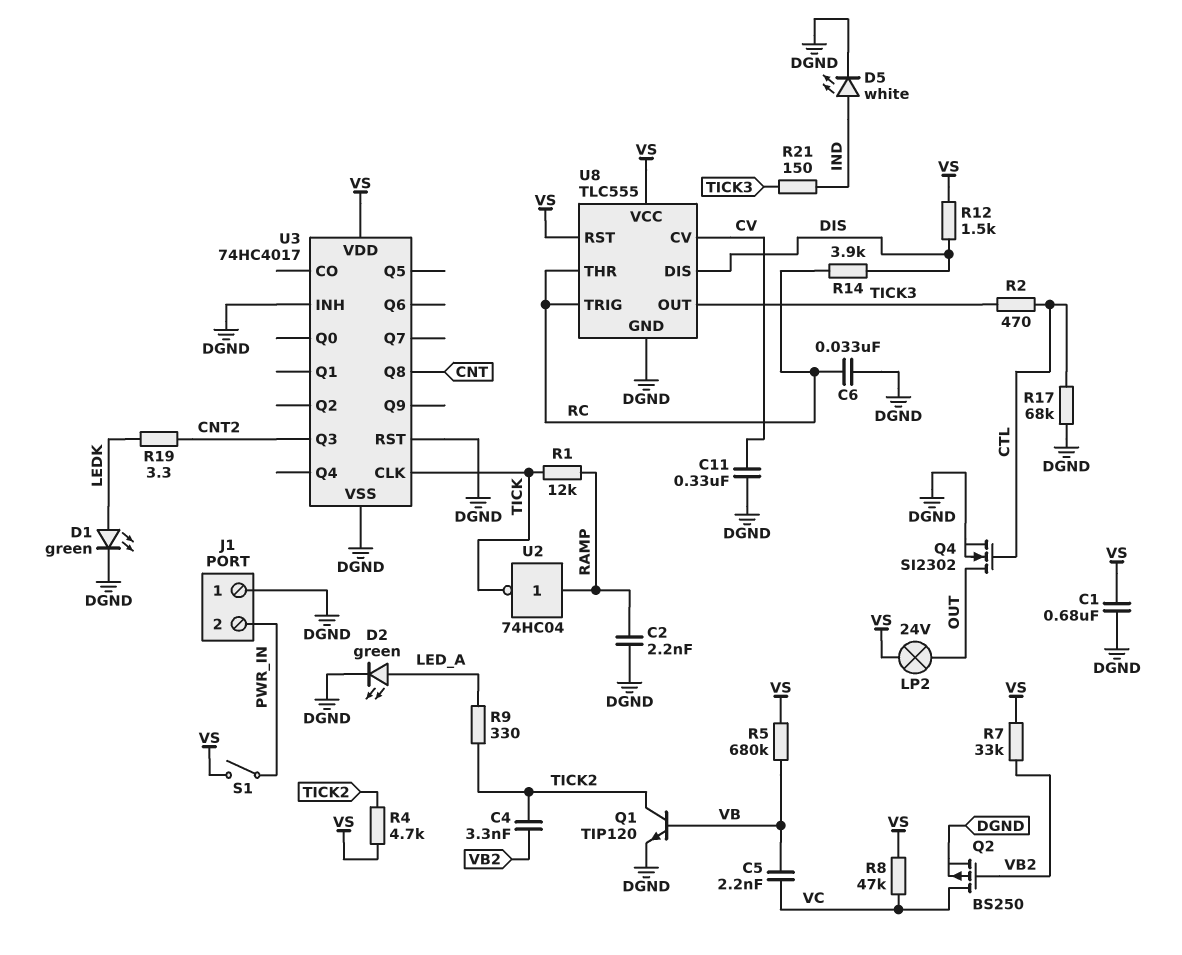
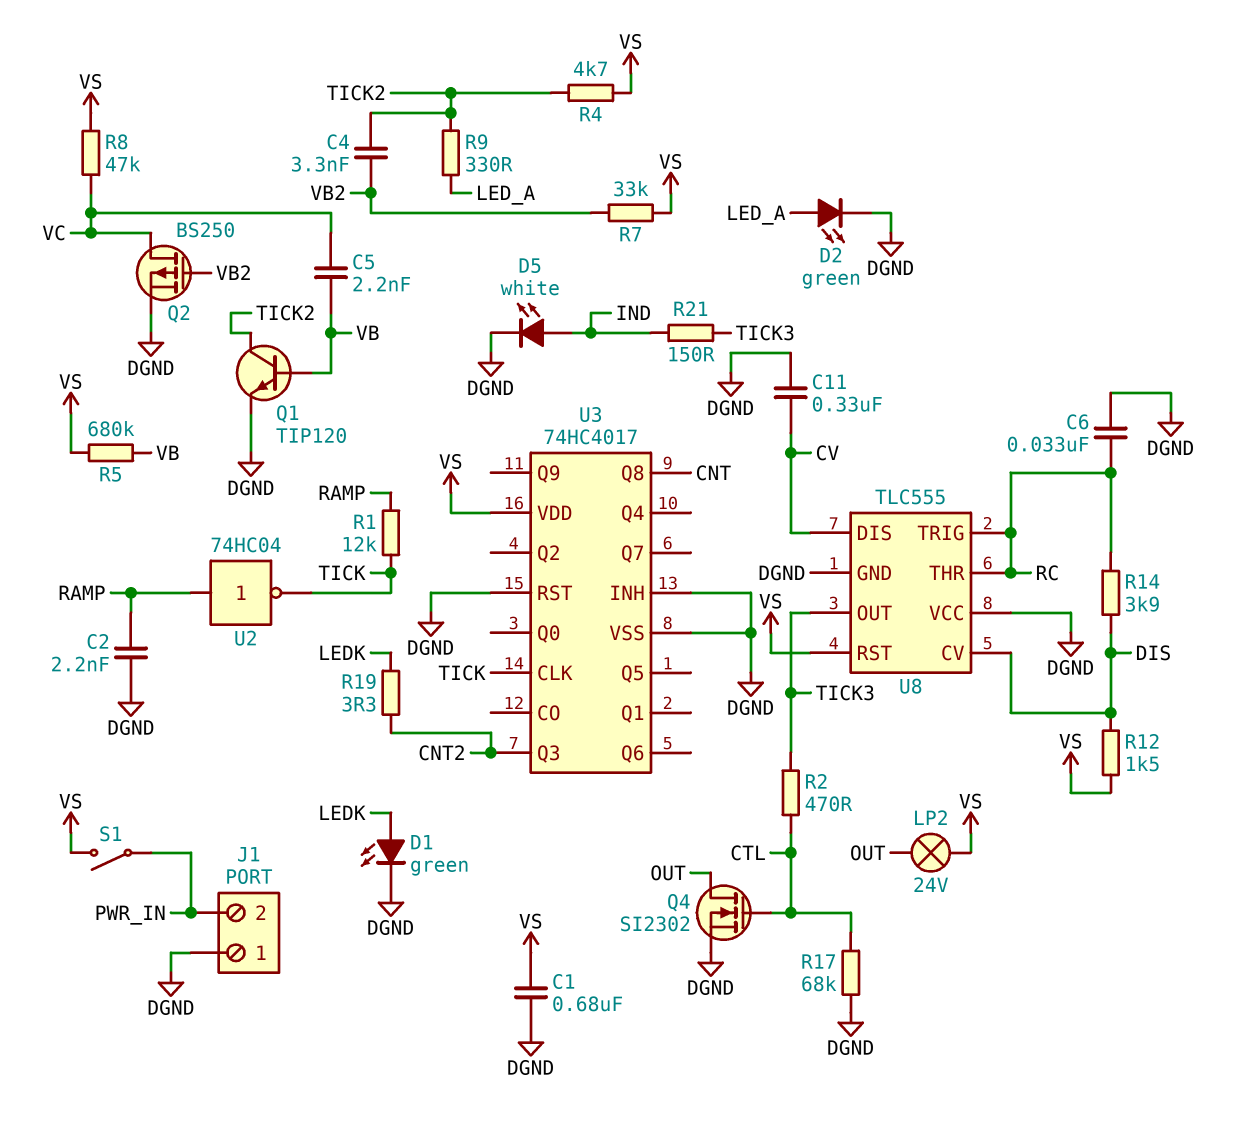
U8 pin CV: CV -> DIS
U8 pin DIS: DIS -> CV
U8 pin VCC: VS -> DGND

